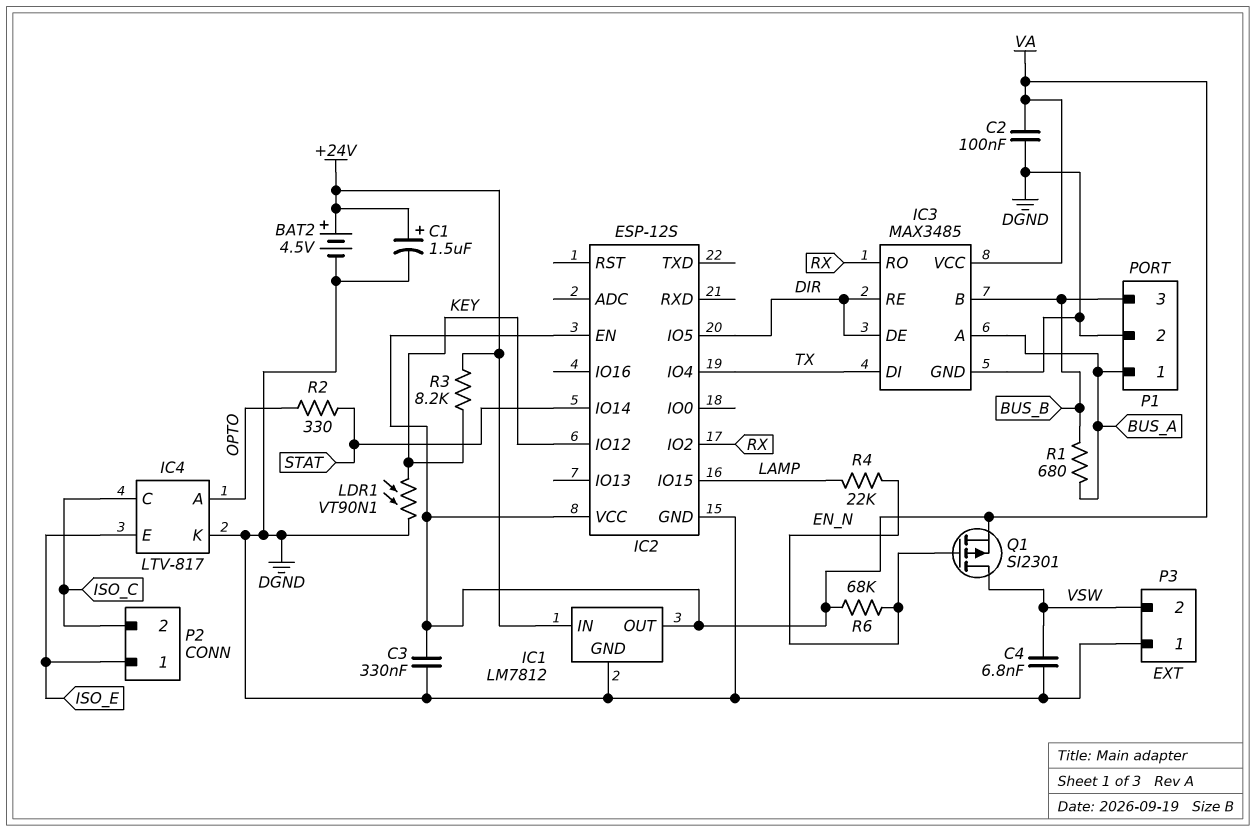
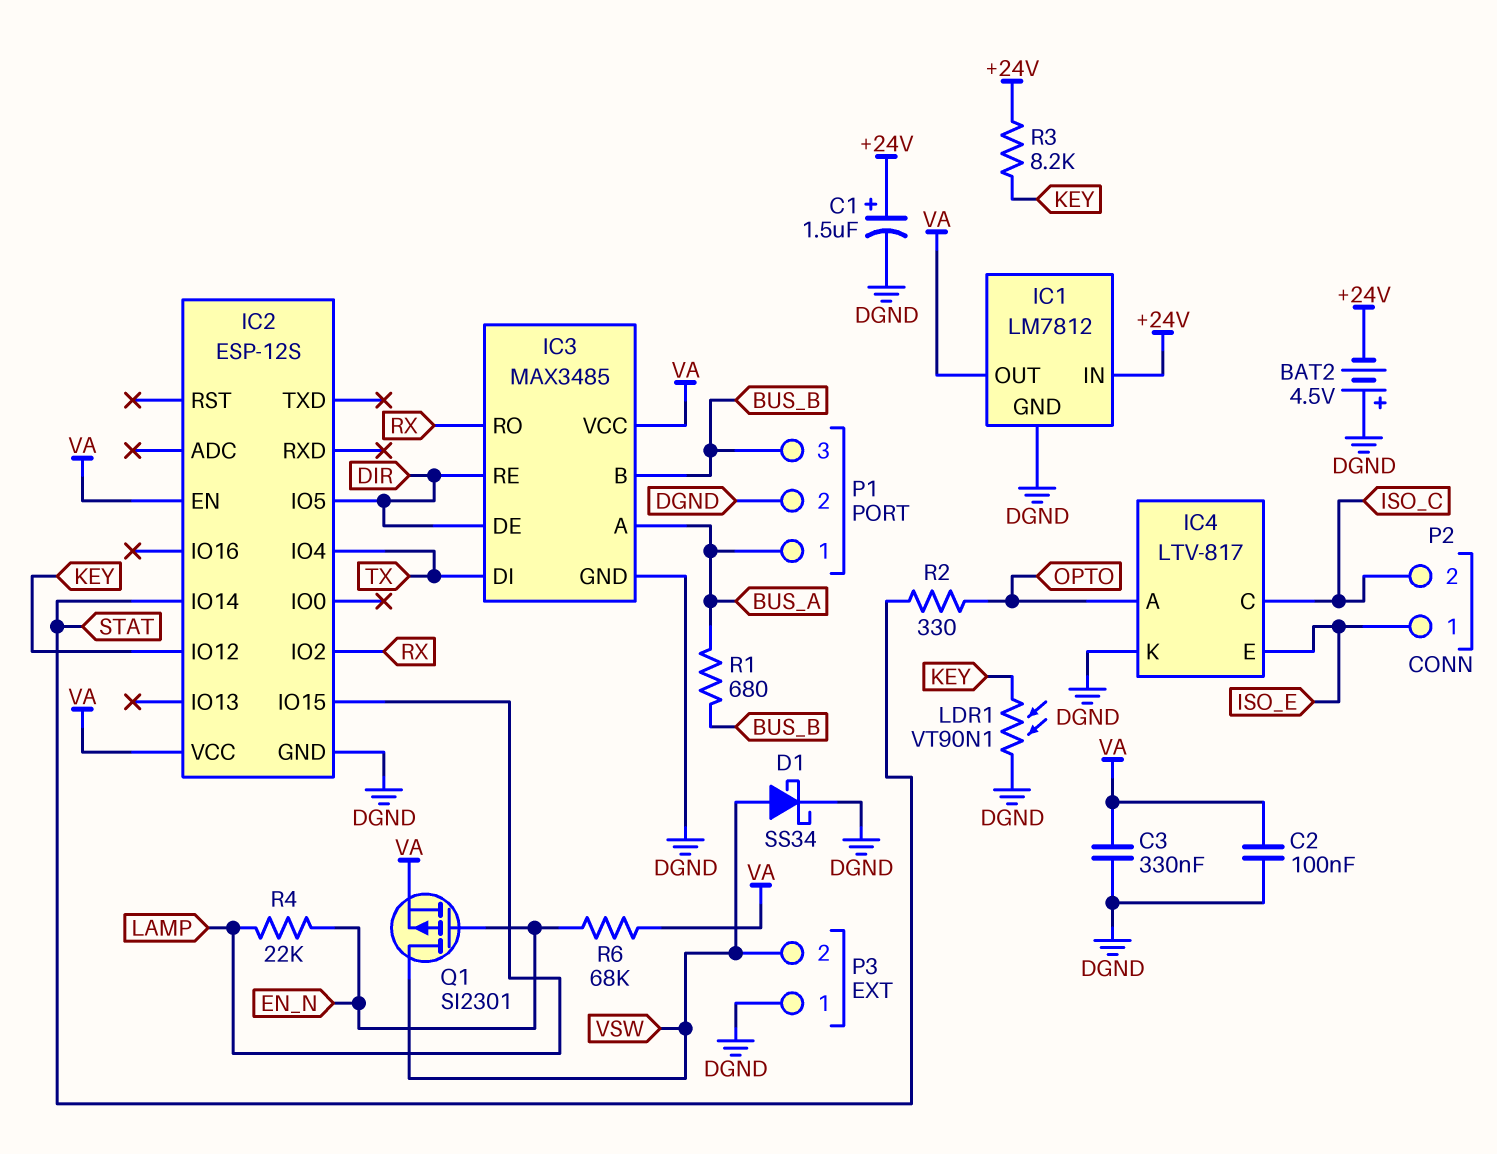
BAT2: 4.5V (plus +24V, minus DGND) -> 4.5V (plus DGND, minus +24V)
C4: 6.8nF (DGND, VSW) -> none
D1: none -> schottky SS34 (A VSW, K DGND)

